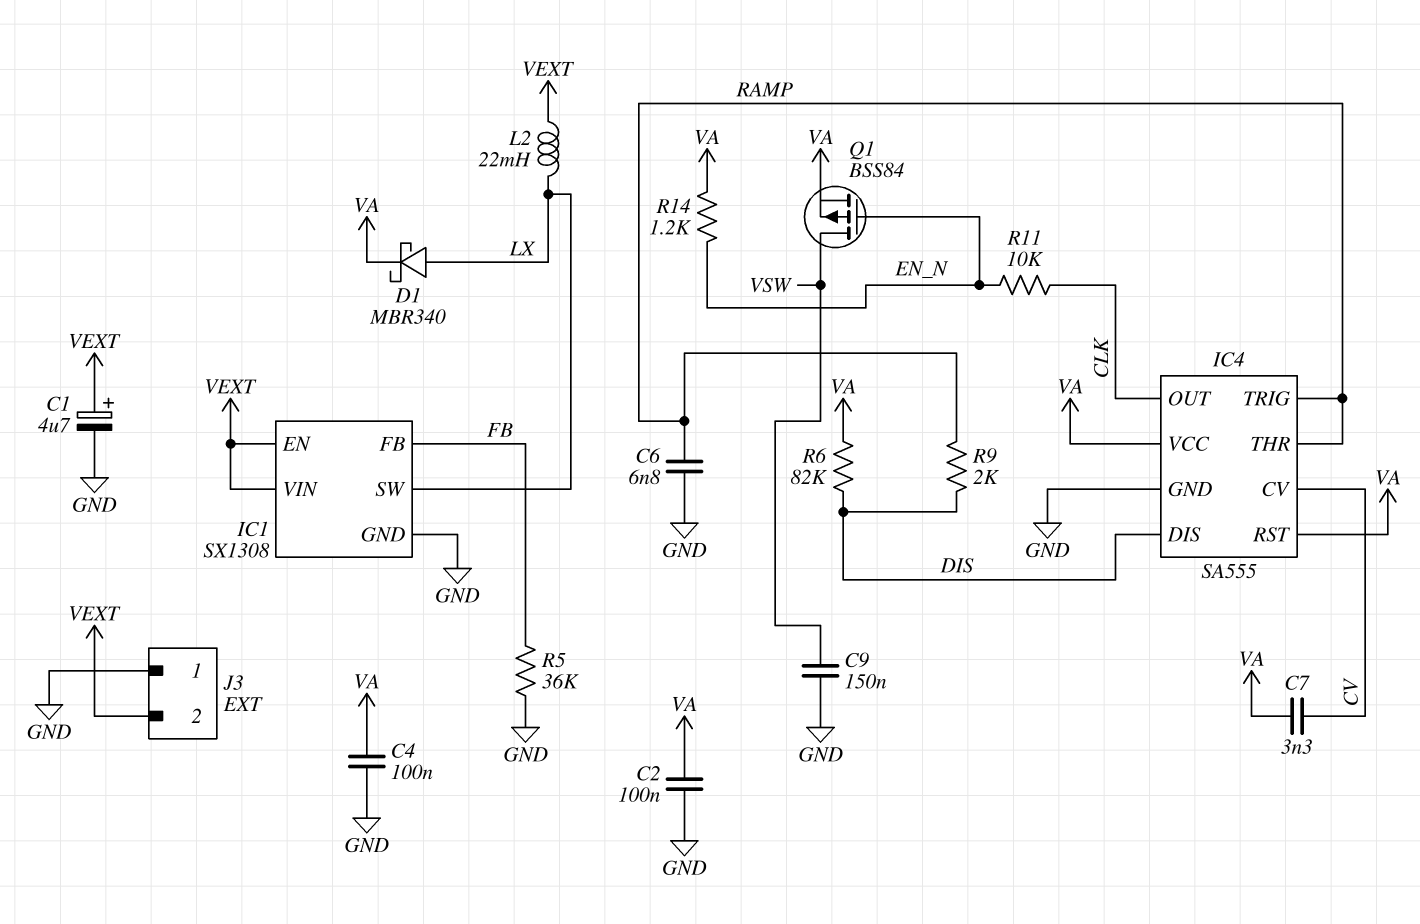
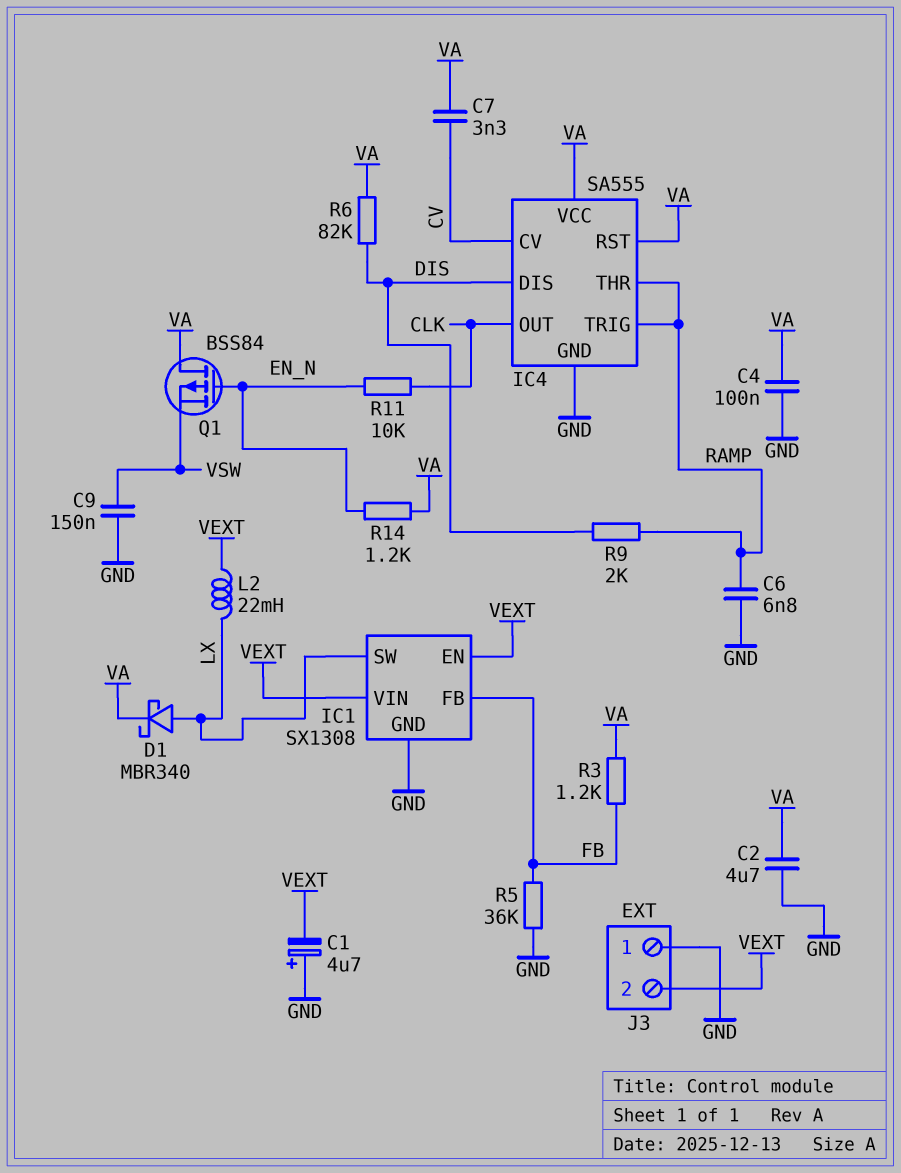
C1: 4.7uF (plus VEXT, minus GND) -> 4.7uF (plus GND, minus VEXT)
C2: 100nF (GND, VA) -> 4.7uF (GND, VA)
Q1: PMOS BSS84 (G EN_N, D VSW, S VA) -> PMOS BSS84 (G EN_N, D VA, S VSW)
R3: none -> 1.2k (FB, VA)

